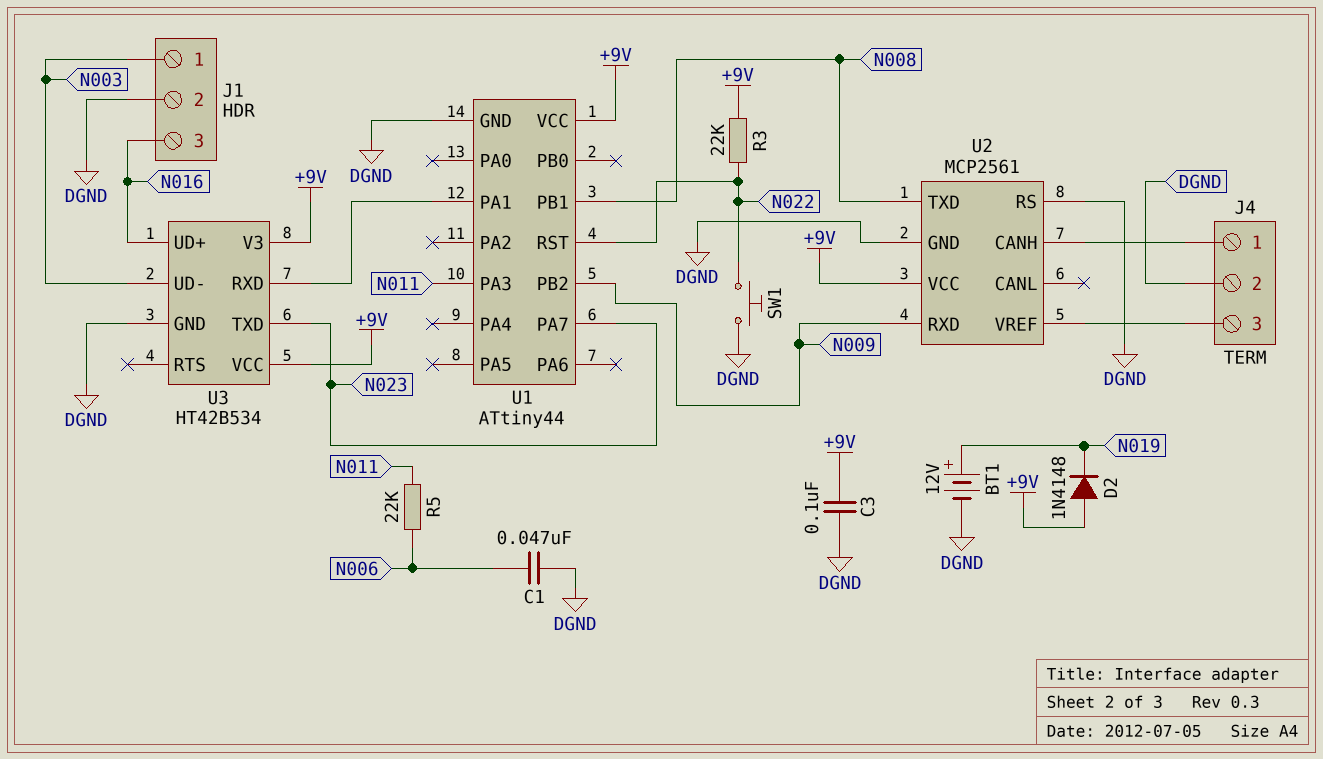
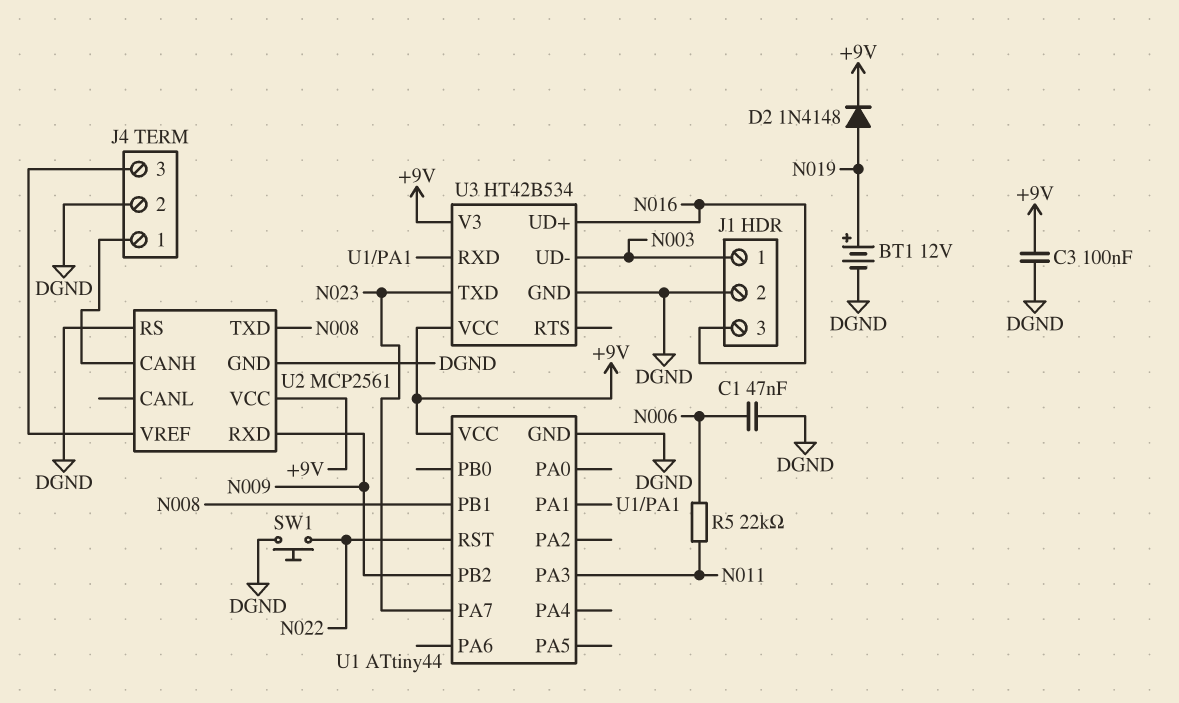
D2: diode 1N4148 (A +9V, K N019) -> diode 1N4148 (A N019, K +9V)
R3: 22k (+9V, N022) -> none

